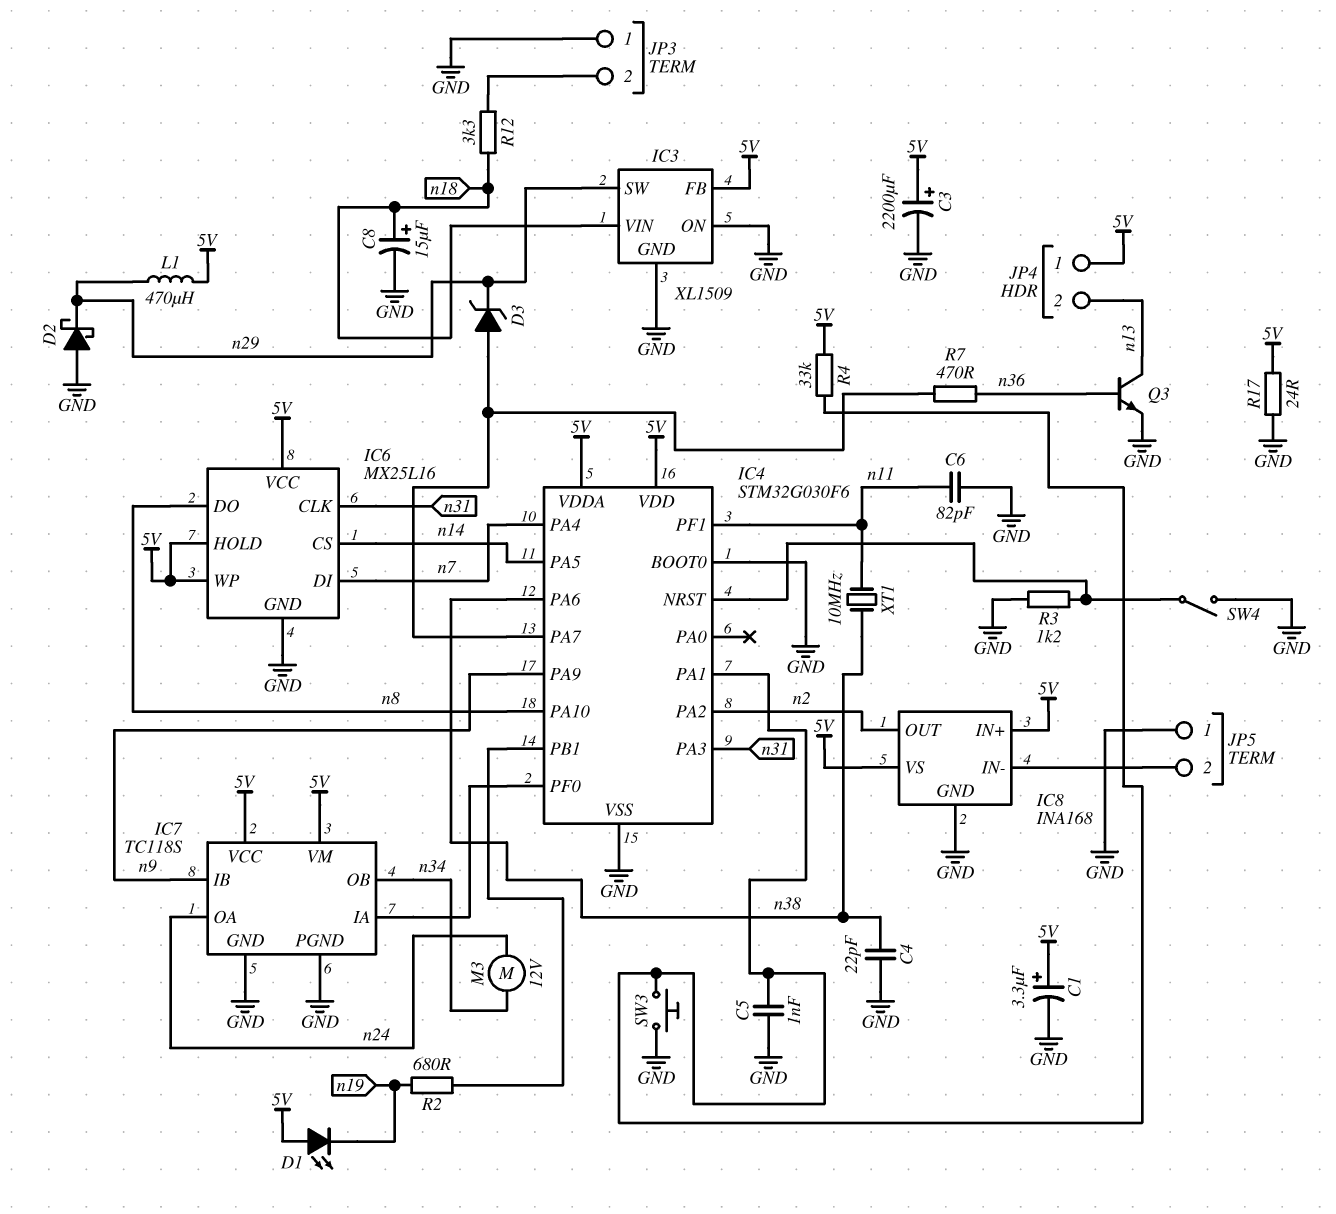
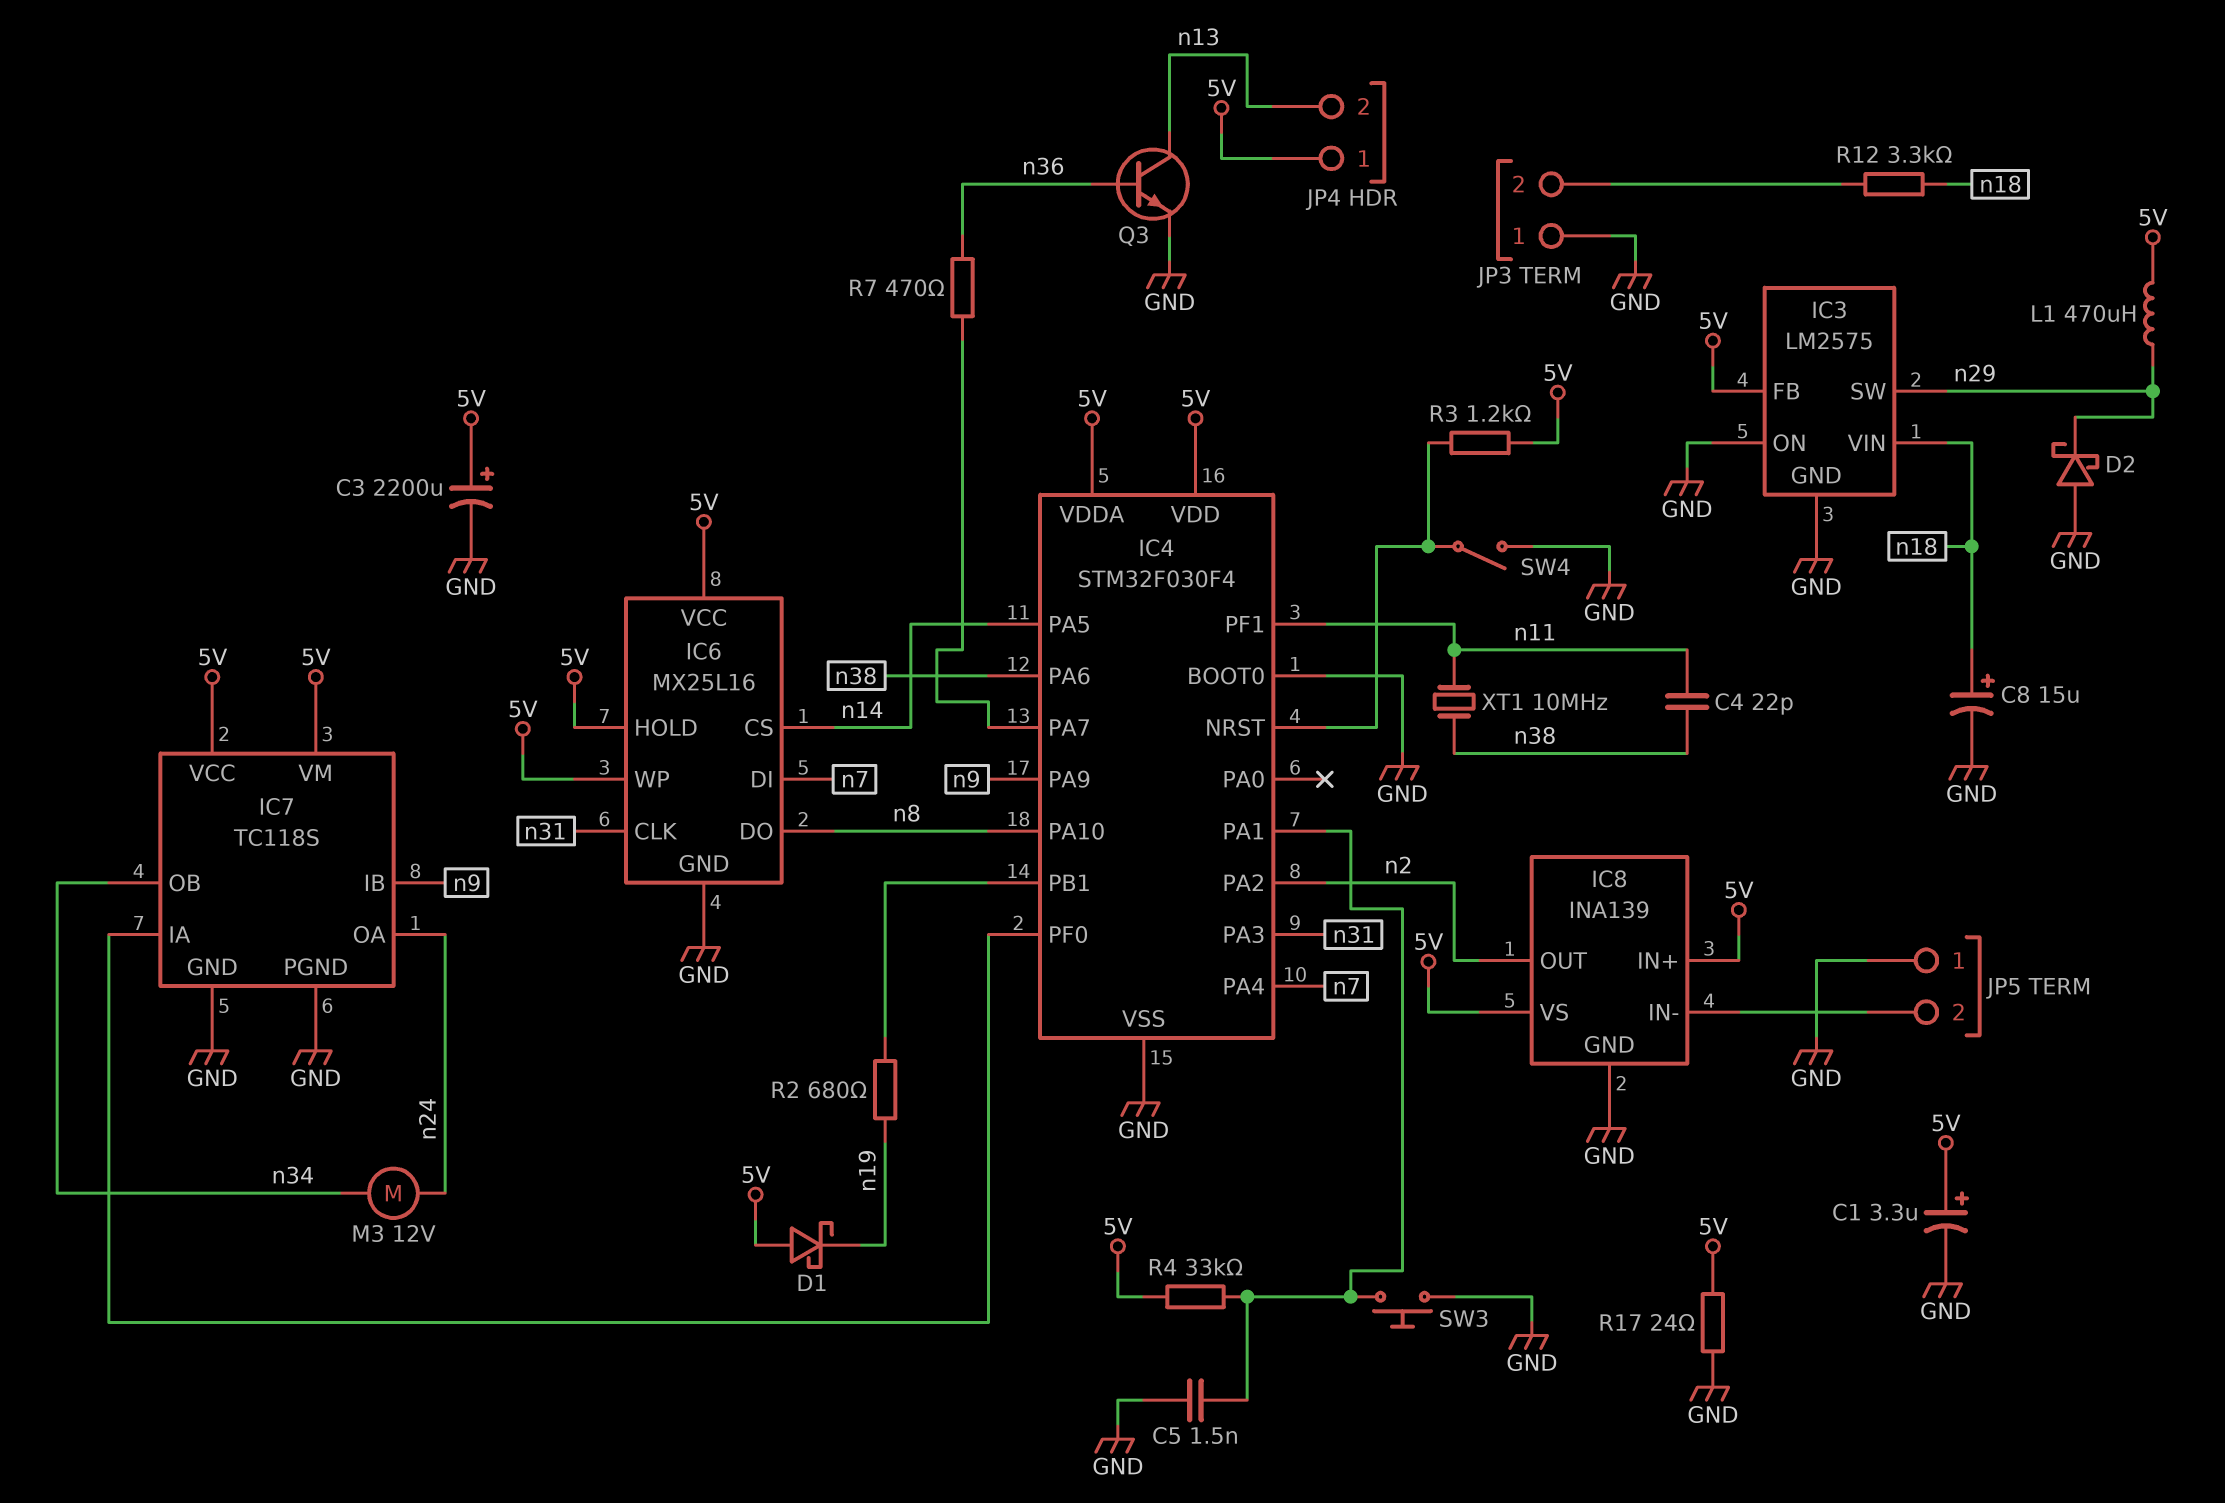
C4: 22pF (GND, n38) -> 22pF (n11, n38)
C5: 1nF (GND, IC4/PA1) -> 1.5nF (GND, IC4/PA1)
C6: 82pF (GND, n11) -> none
D1: LED (A 5V, K n19) -> schottky (A 5V, K n19)
D3: zener (A IC4/PA7, K n29) -> none
IC3: XL1509 -> LM2575
IC4: STM32G030F6 -> STM32F030F4
IC8: INA168 -> INA139
R3: 1.2k (GND, IC4/NRST) -> 1.2k (5V, IC4/NRST)

